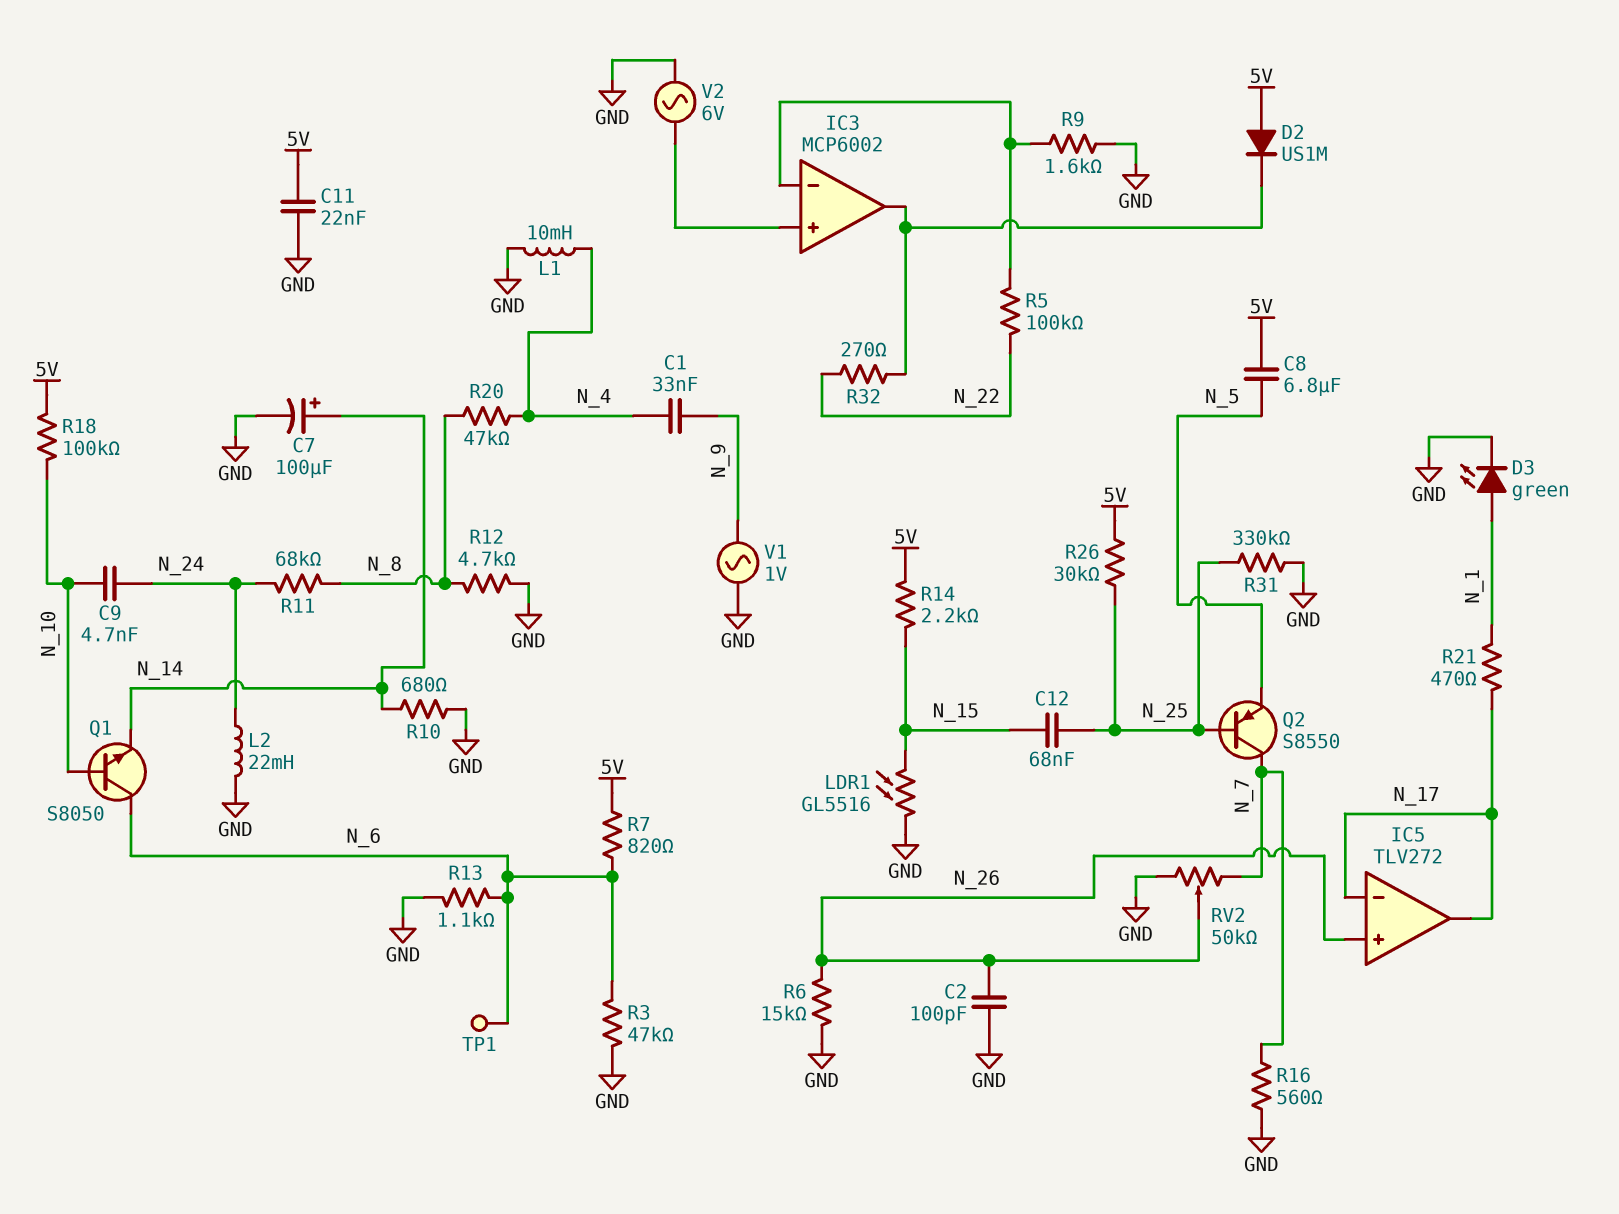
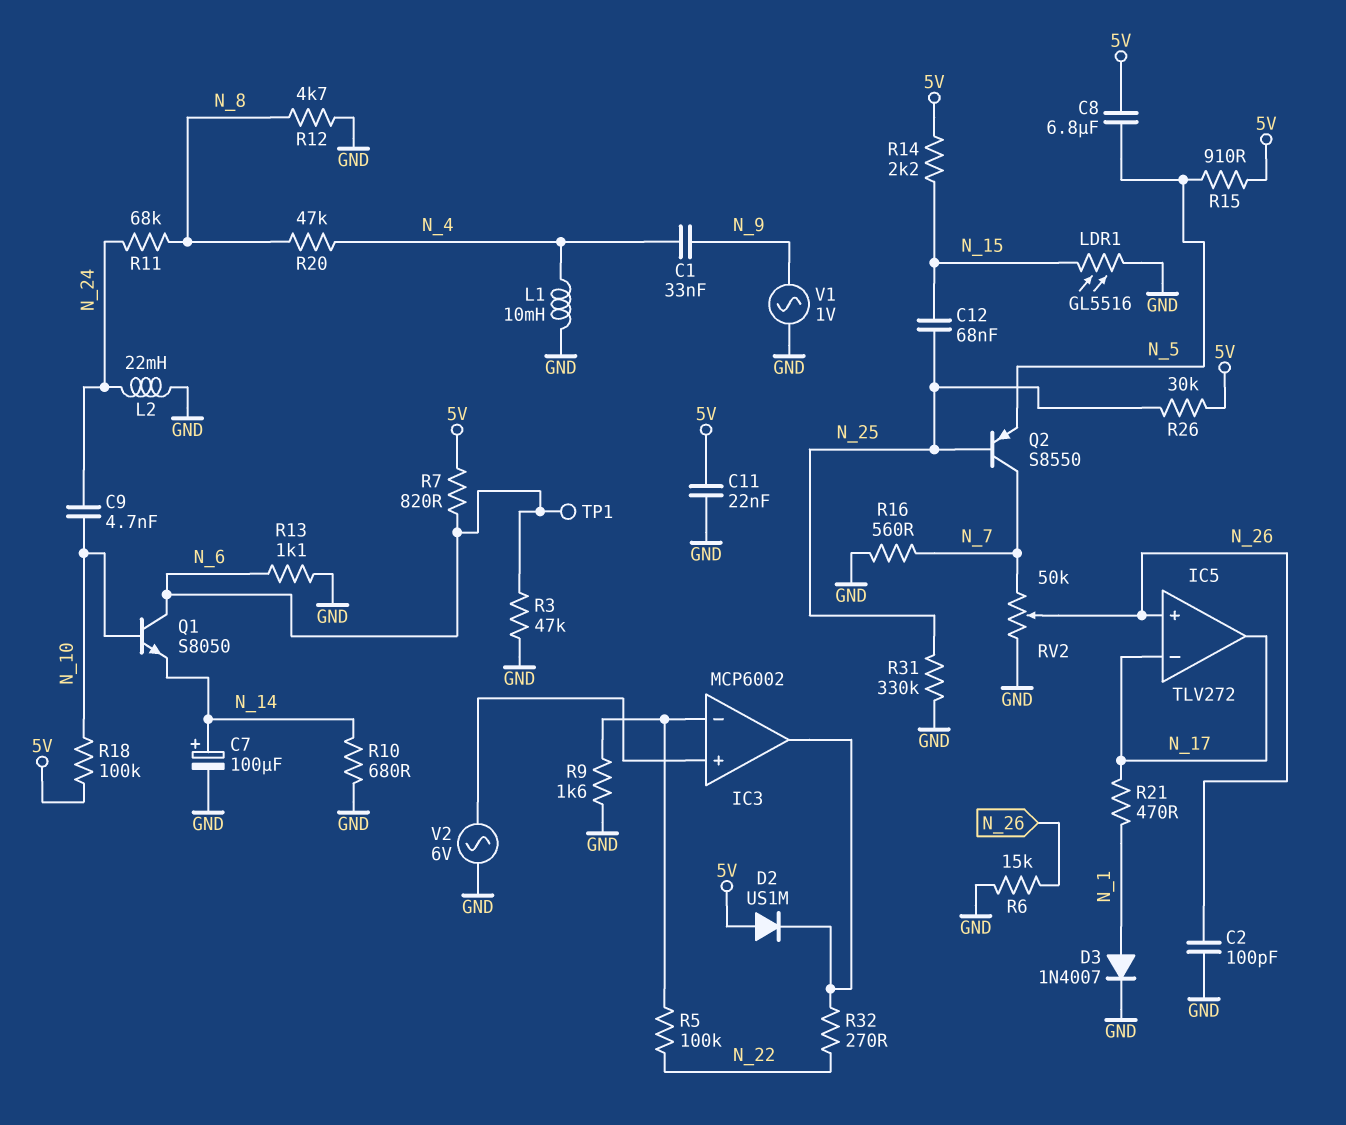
D3: LED green (A N_1, K GND) -> diode 1N4007 (A N_1, K GND)
R15: none -> 910 (5V, N_5)

